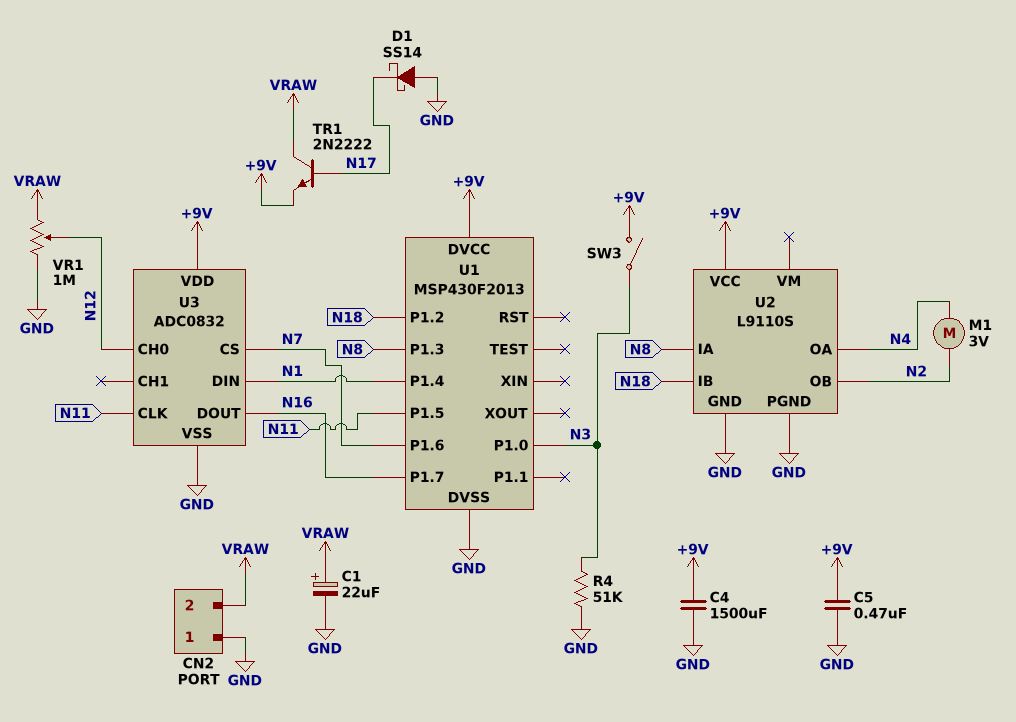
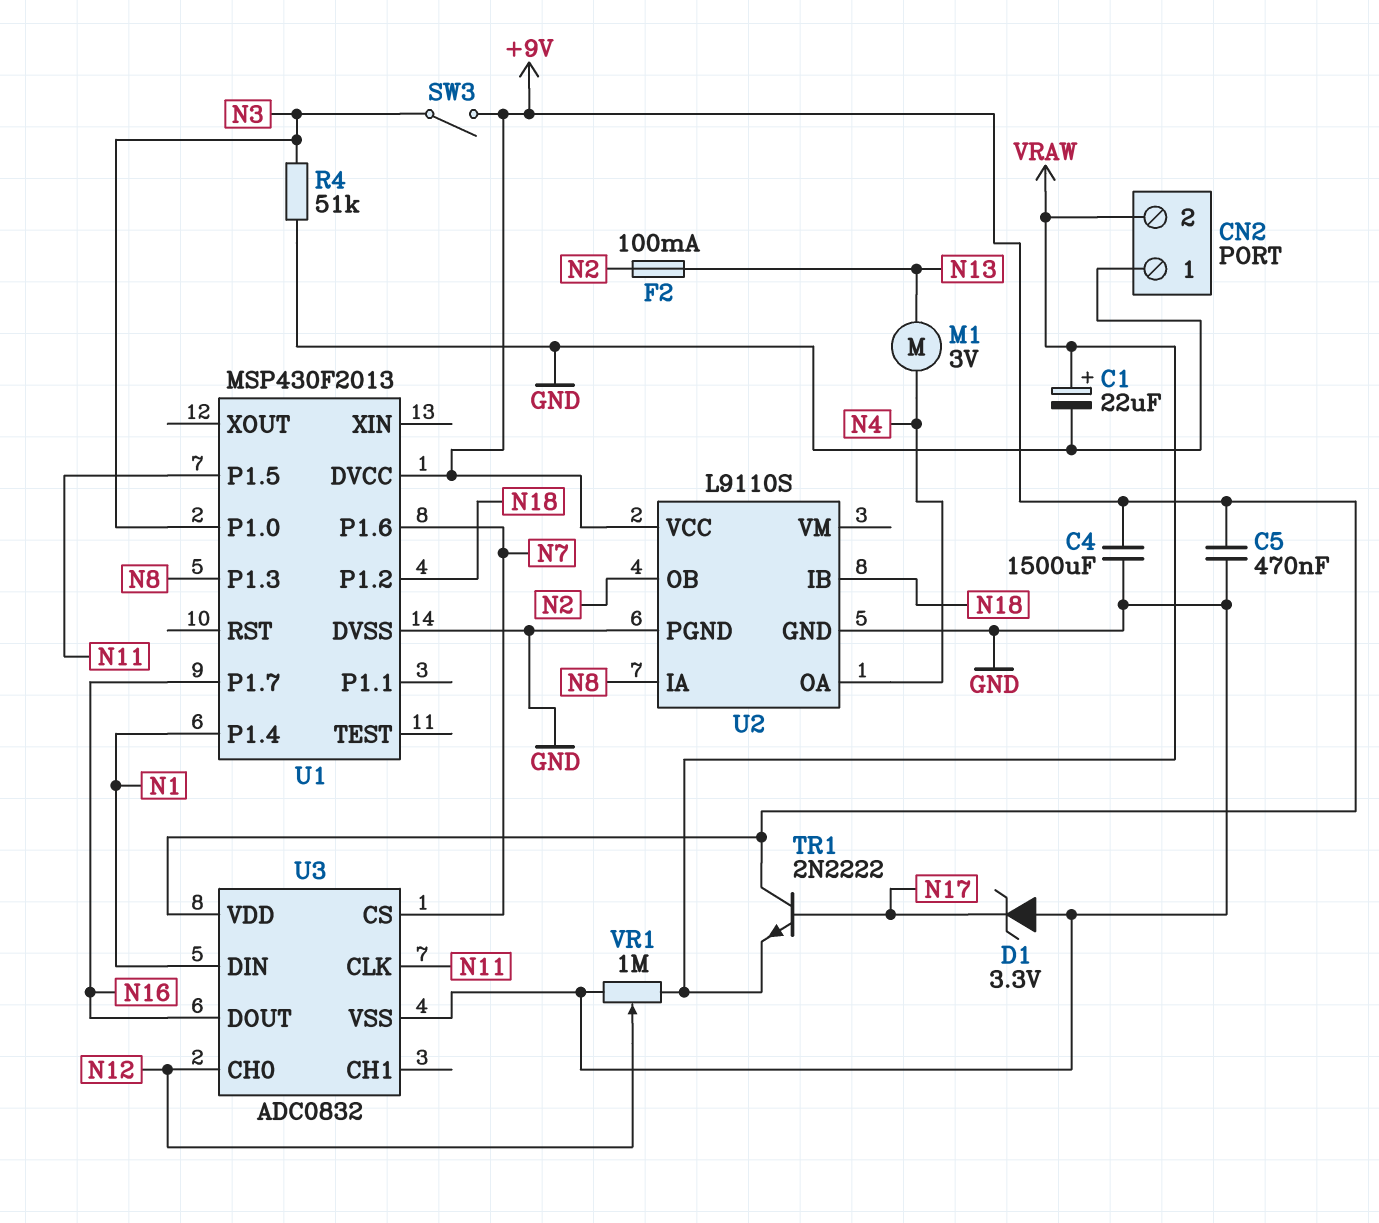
D1: schottky SS14 (A GND, K N17) -> zener 3.3V (A GND, K N17)
F2: none -> 100mA (N2, N13)
M1: motor 3V (N2, N4) -> motor 3V (N4, N13)
TR1: NPN 2N2222 (B N17, C VRAW, E +9V) -> NPN 2N2222 (B N17, C +9V, E VRAW)

